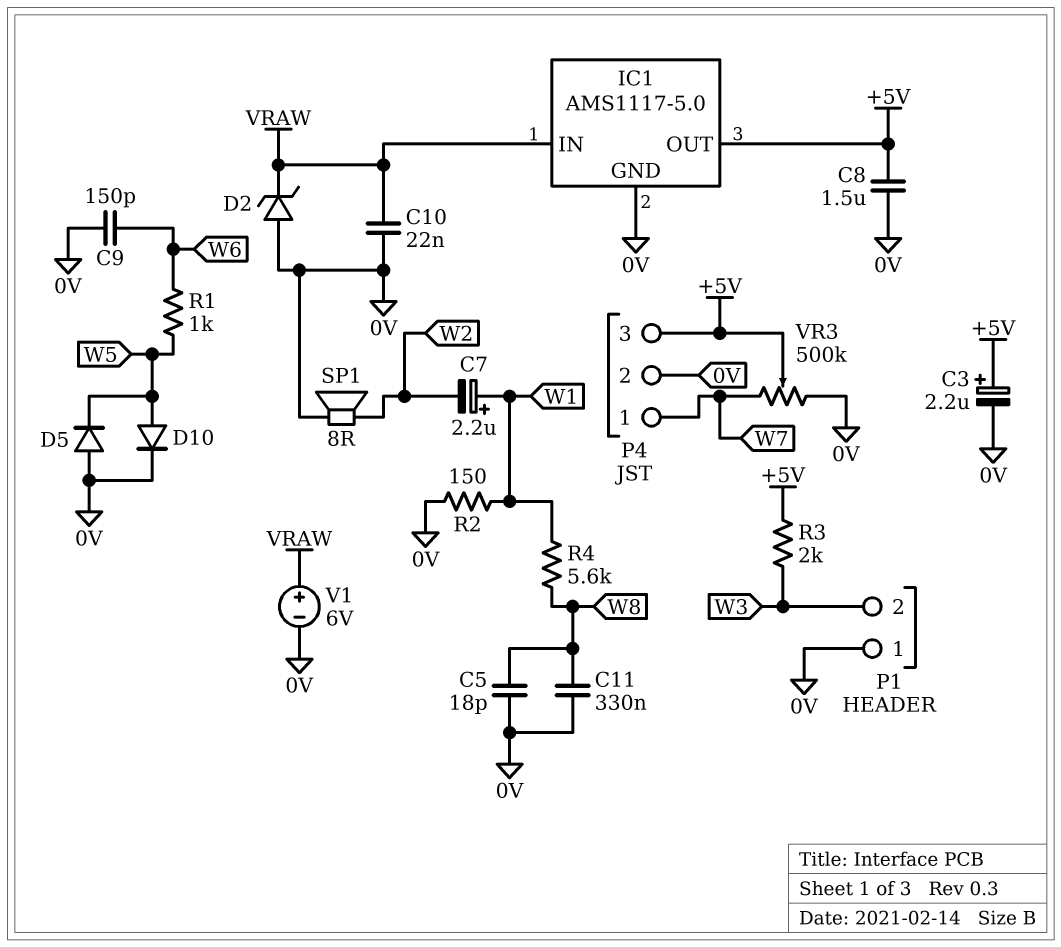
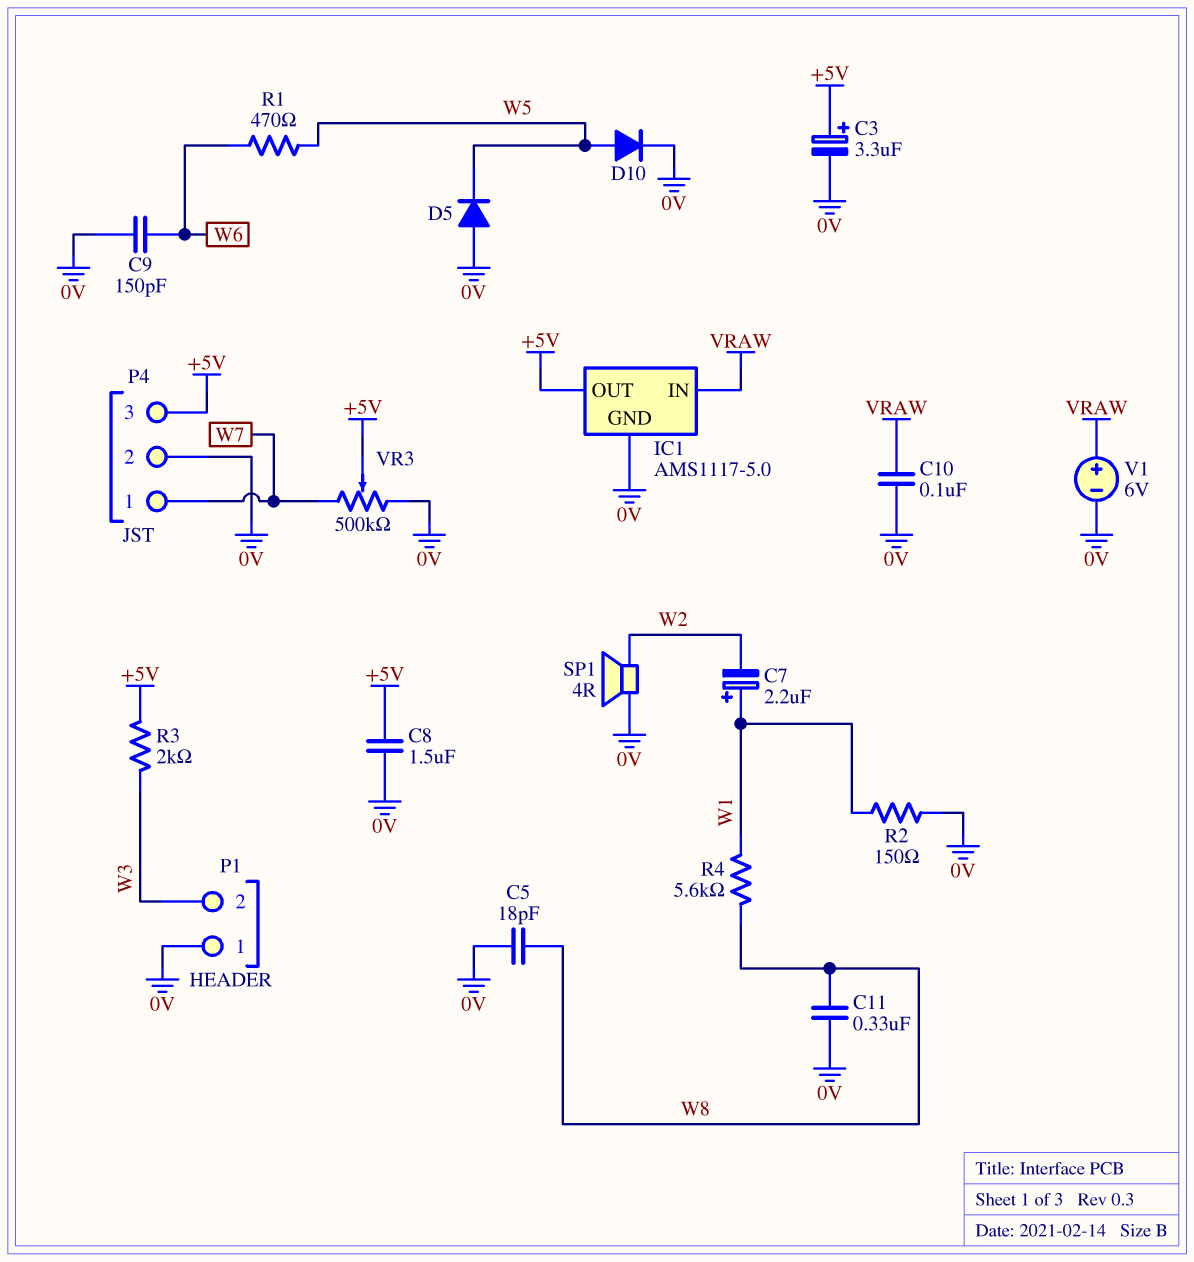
C3: 2.2uF (plus +5V, minus 0V) -> 3.3uF (plus +5V, minus 0V)
C10: 22nF (0V, VRAW) -> 100nF (0V, VRAW)
D2: zener (A 0V, K VRAW) -> none
R1: 1k (W5, W6) -> 470 (W5, W6)
SP1: speaker 8R (0V, W2) -> speaker 4R (0V, W2)

